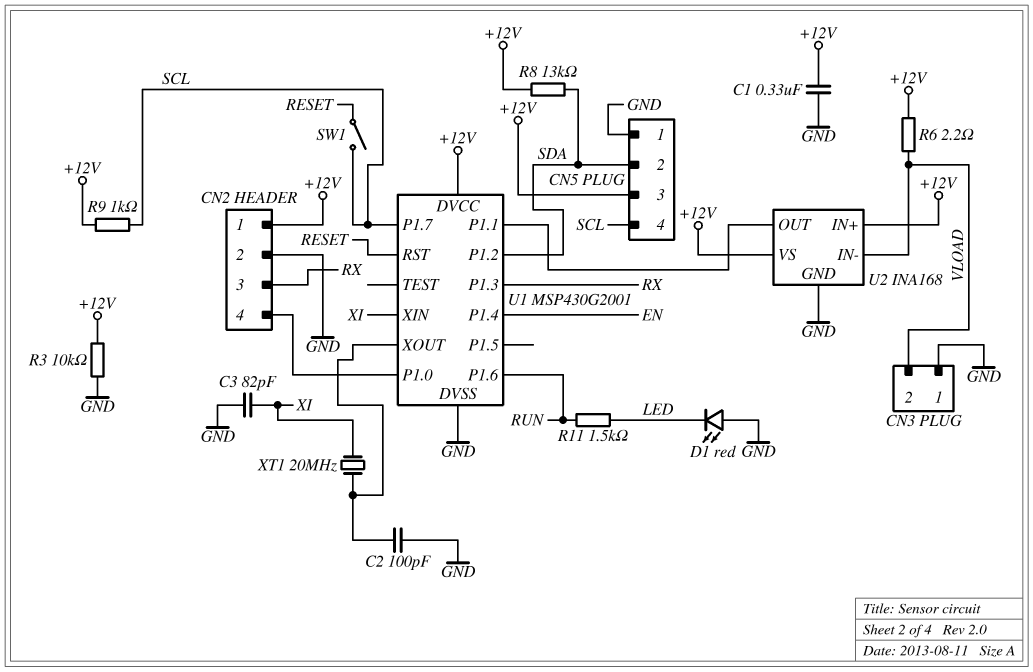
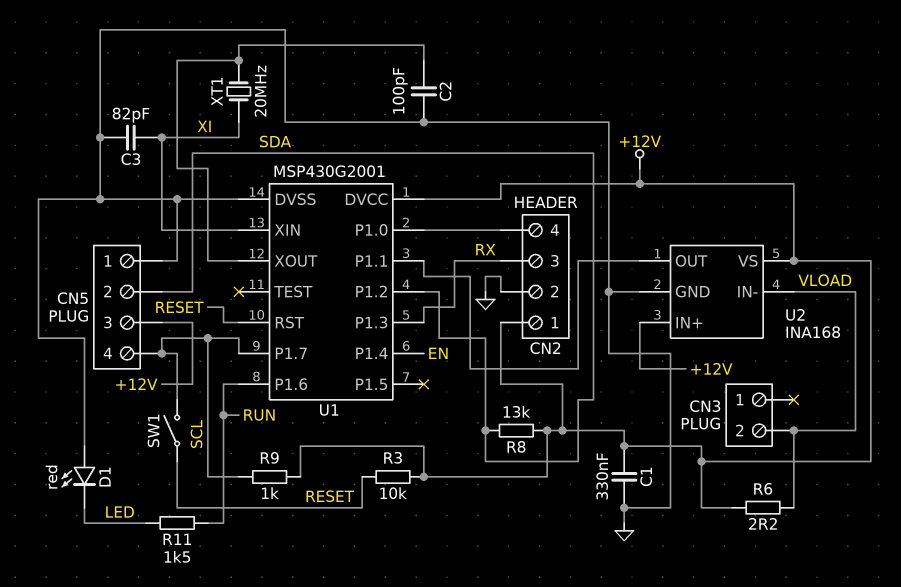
CN3 pin 1: GND -> none
R3: 10k (+12V, GND) -> 10k (+12V, RESET)

